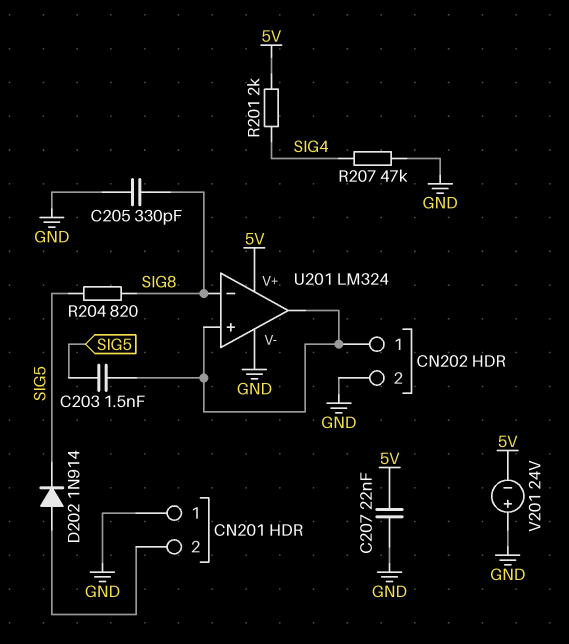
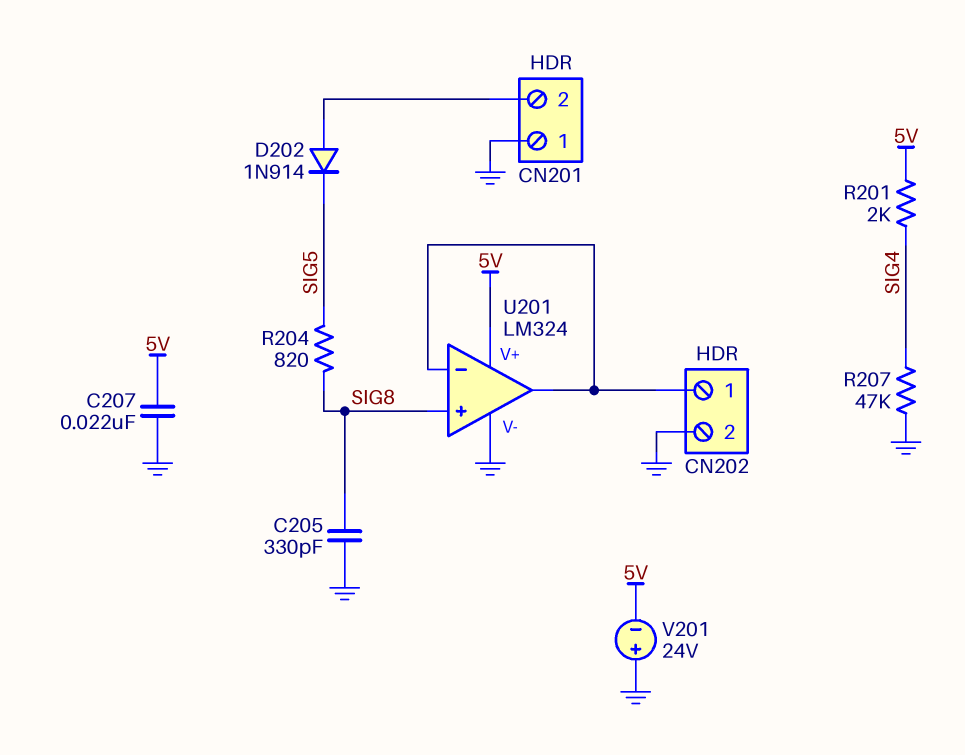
C203: 1.5nF (CN202/1, SIG5) -> none
U201 pin in+: CN202/1 -> SIG8
U201 pin in-: SIG8 -> CN202/1

